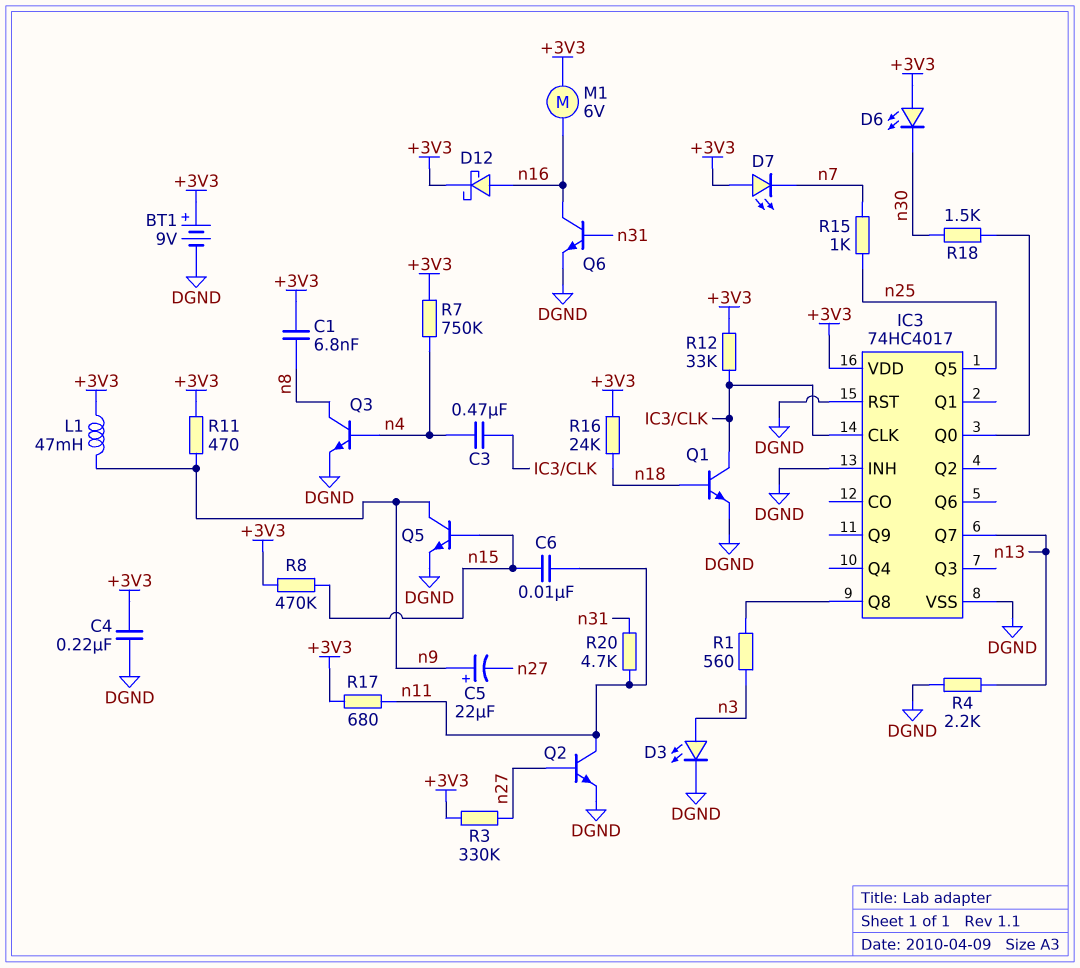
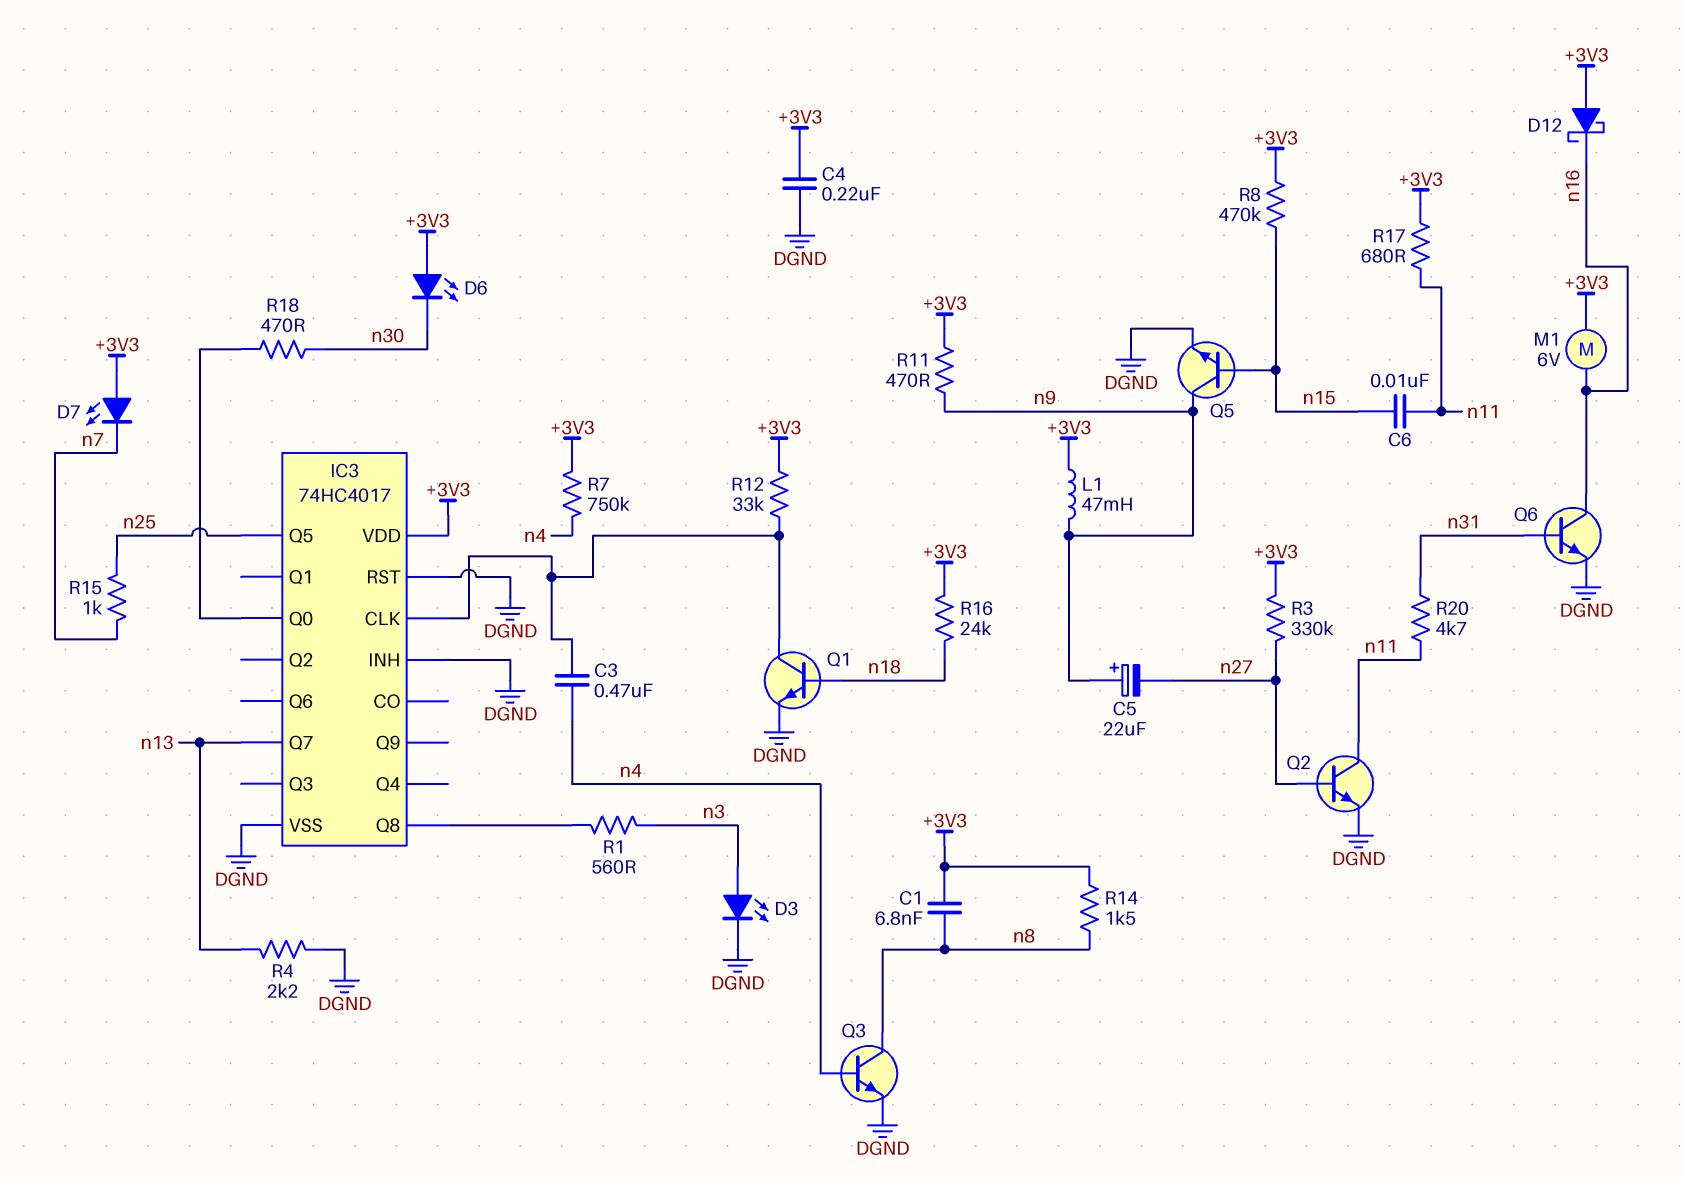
BT1: 9V (plus +3V3, minus DGND) -> none
D12: schottky (A n16, K +3V3) -> schottky (A +3V3, K n16)
R14: none -> 1.5k (+3V3, n8)
R18: 1.5k (IC3/Q0, n30) -> 470 (IC3/Q0, n30)

